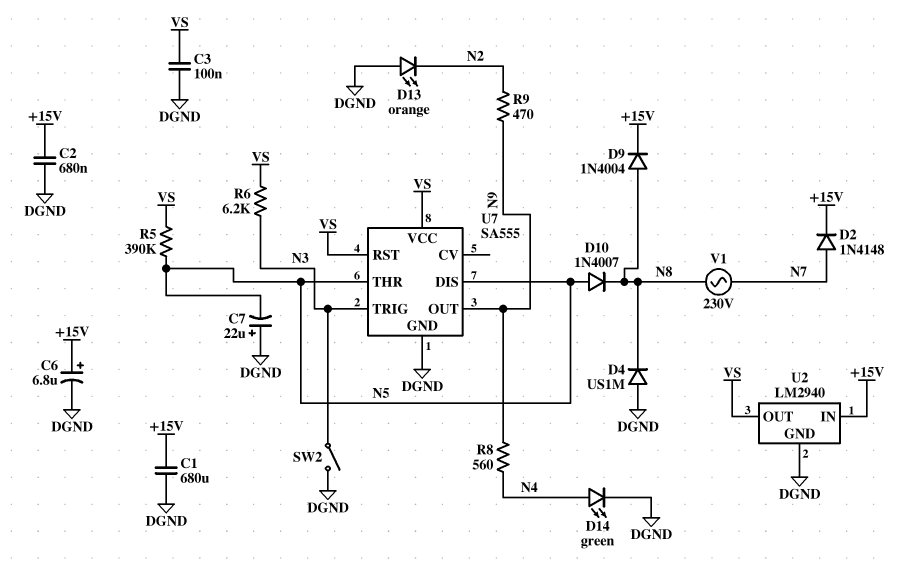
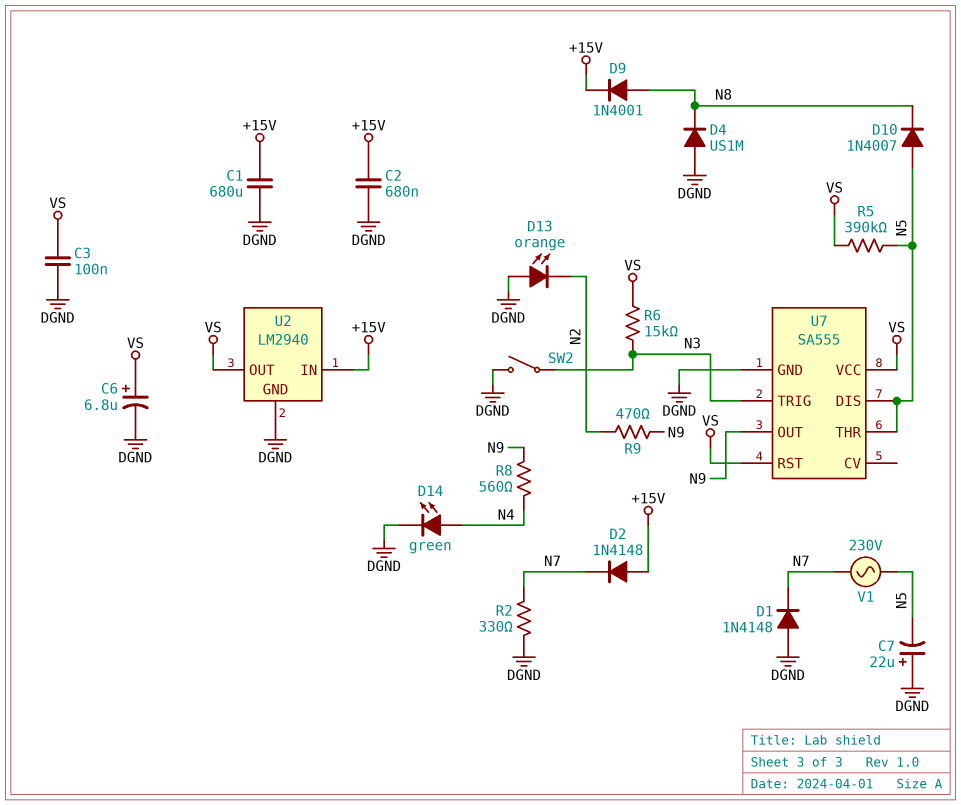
C6: 6.8uF (plus +15V, minus DGND) -> 6.8uF (plus VS, minus DGND)
D1: none -> diode 1N4148 (A DGND, K N7)
D2: diode 1N4148 (A N7, K +15V) -> diode 1N4148 (A +15V, K N7)
D9: diode 1N4004 (A N8, K +15V) -> diode 1N4001 (A N8, K +15V)
R2: none -> 330 (DGND, N7)
R6: 6.2k (N3, VS) -> 15k (N3, VS)
V1: AC 230V (N7, N8) -> AC 230V (N5, N7)

